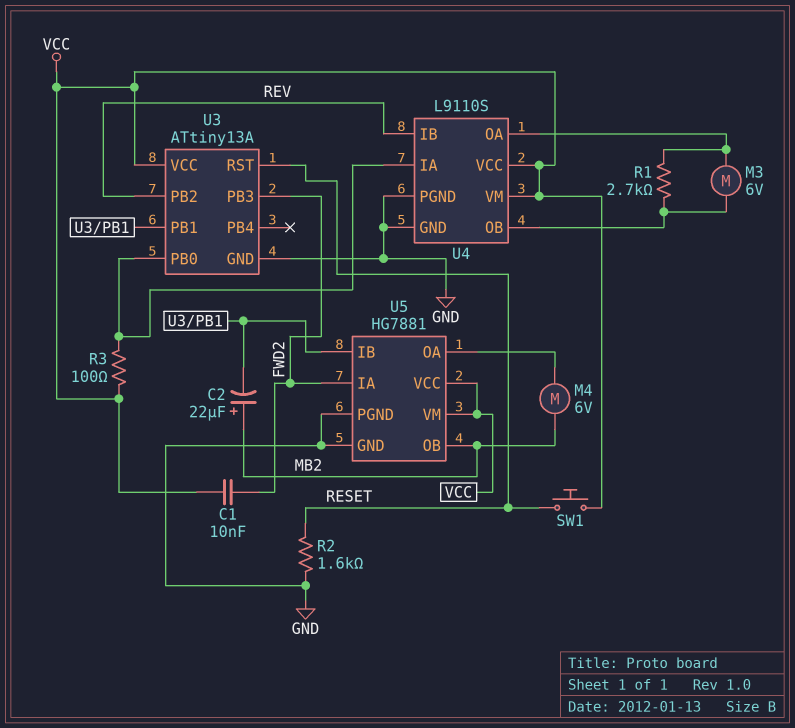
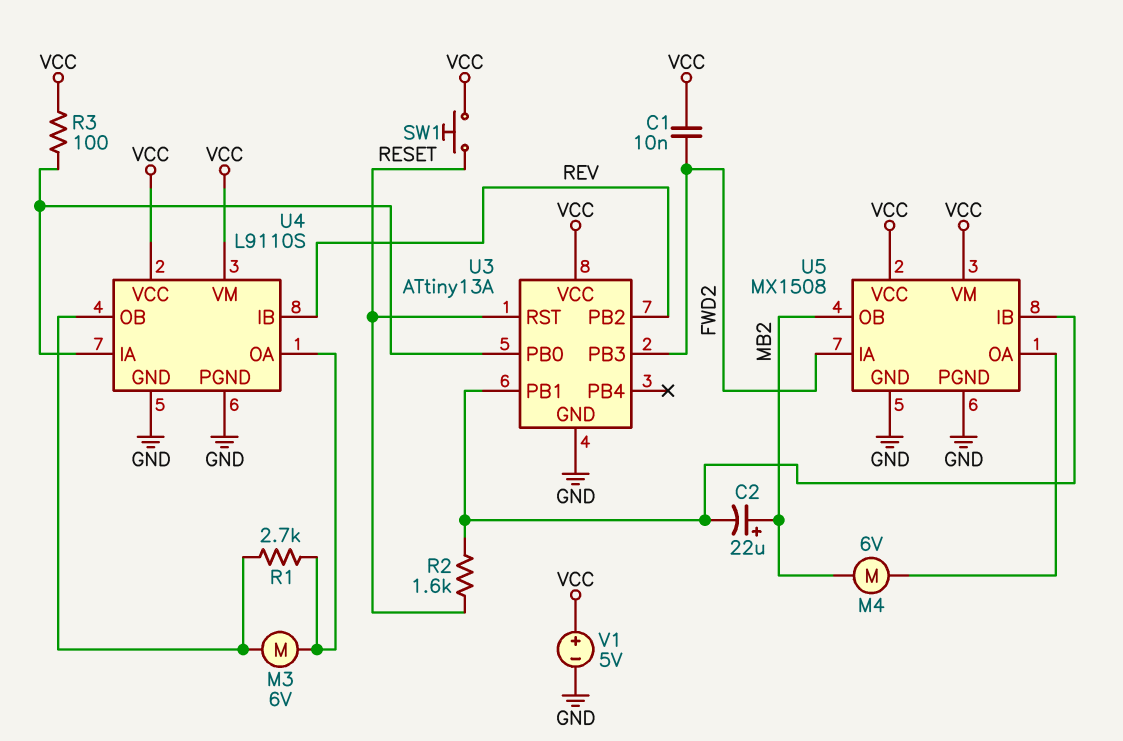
R2: 1.6k (GND, RESET) -> 1.6k (RESET, U3/PB1)
U5: HG7881 -> MX1508
V1: none -> 5V (plus VCC, minus GND)

